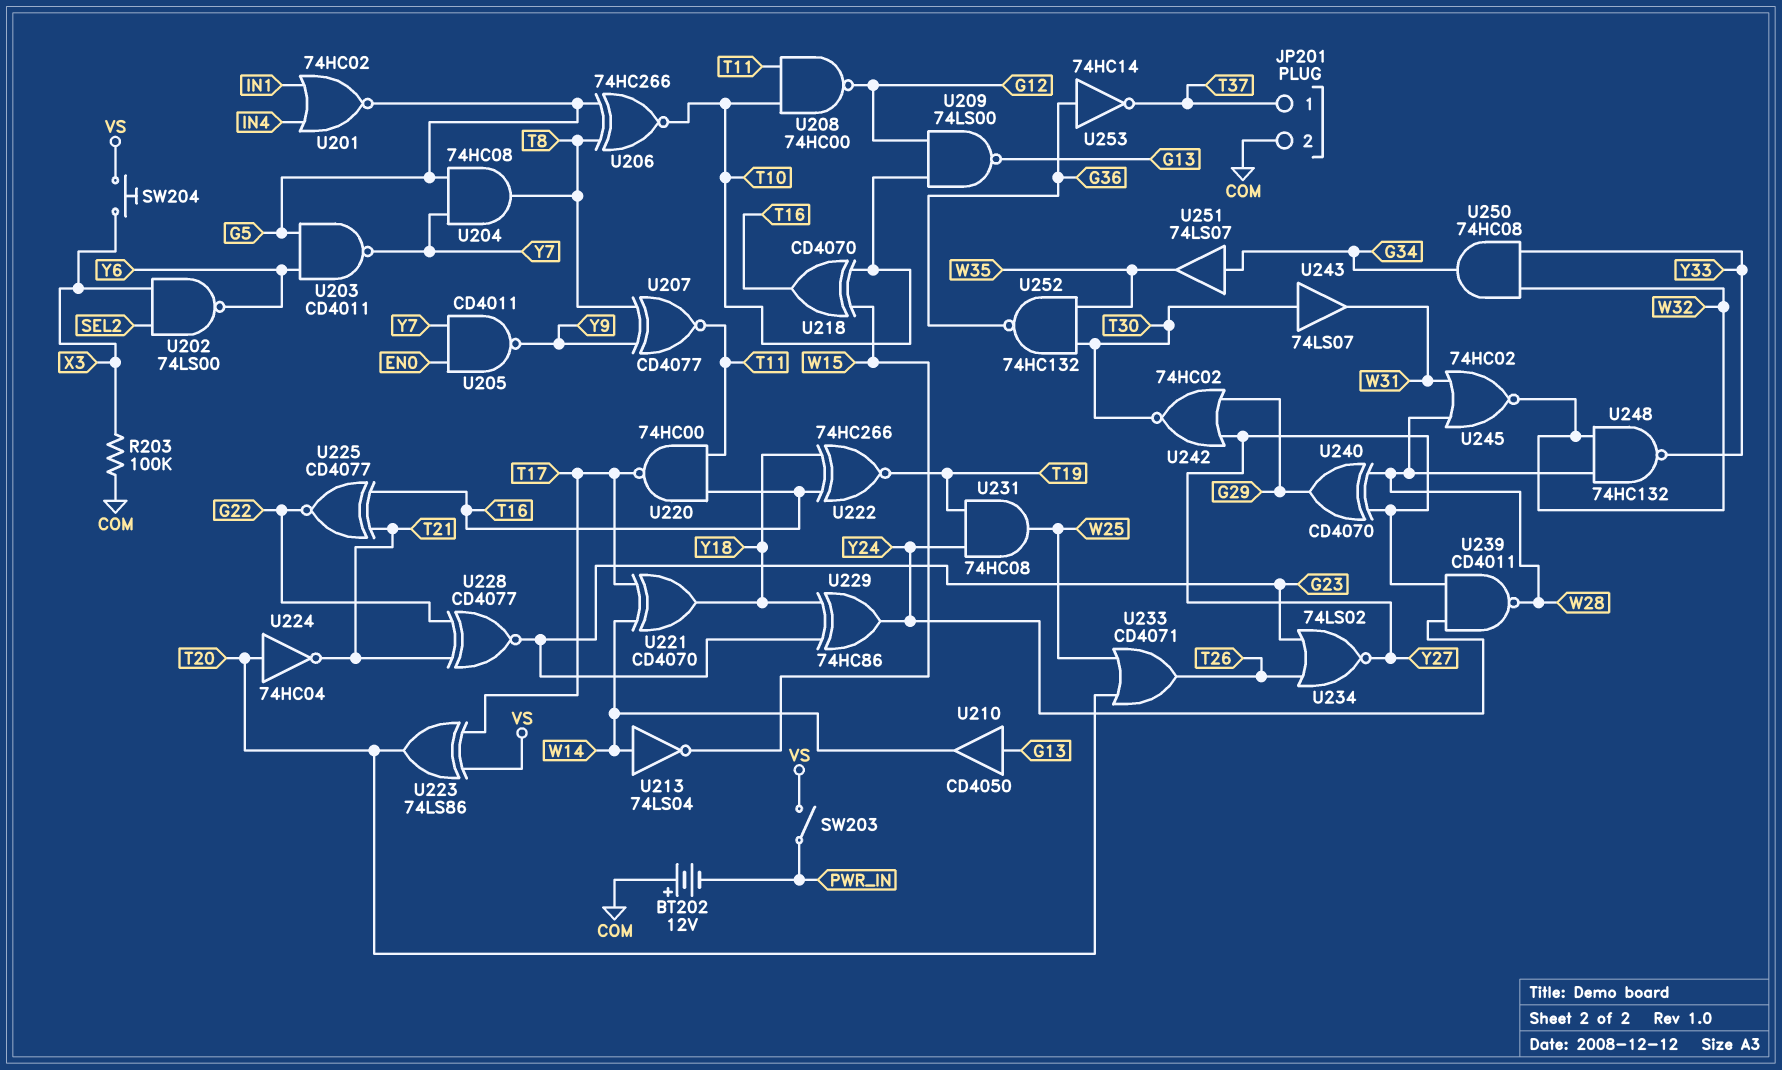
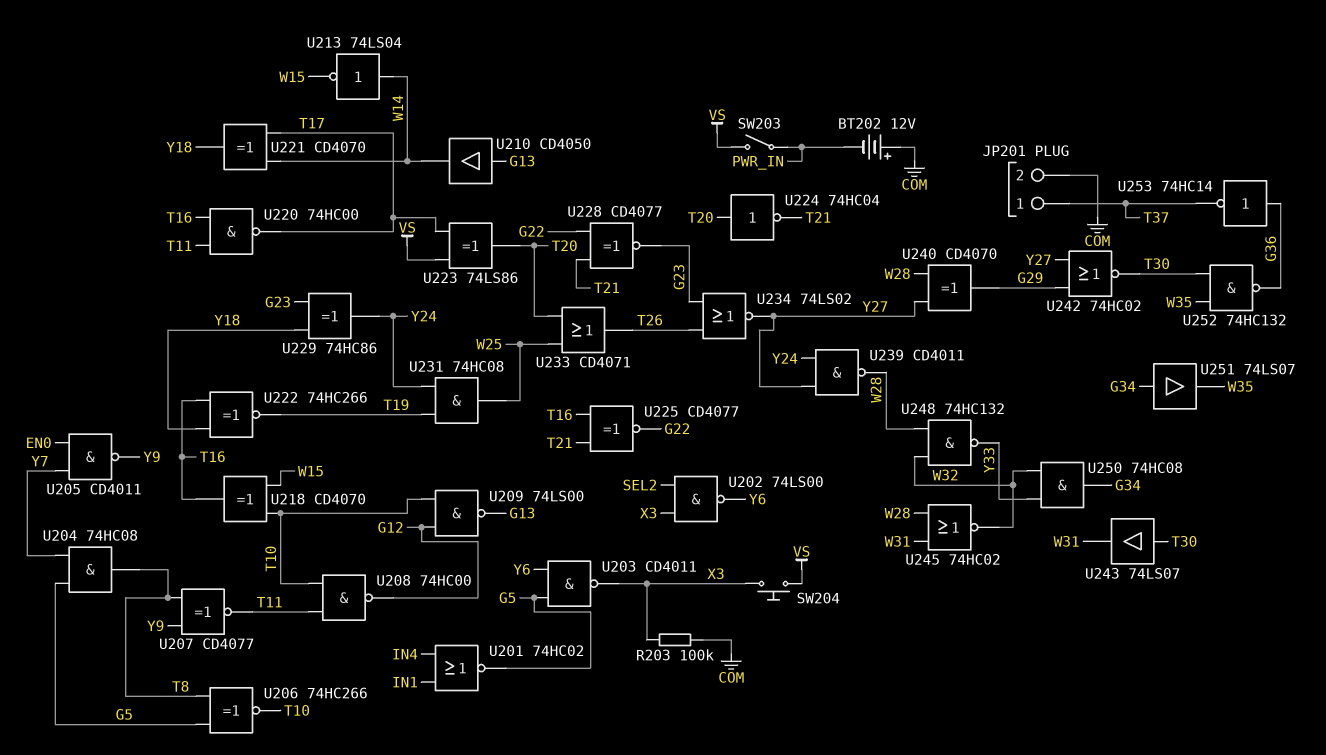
U203: NAND CD4011 (in G5, in Y6, out Y7) -> NAND CD4011 (in G5, in Y6, out X3)

